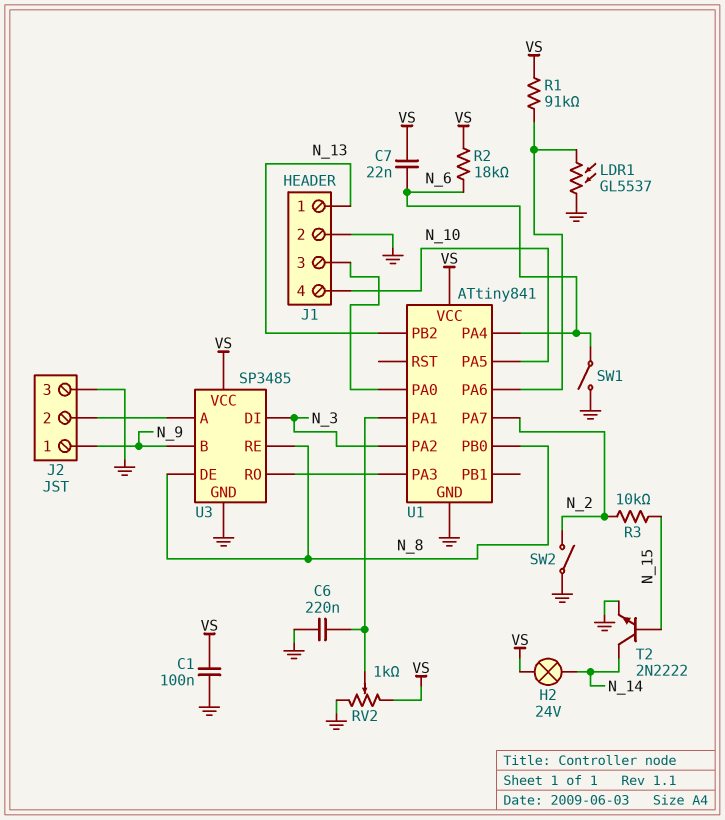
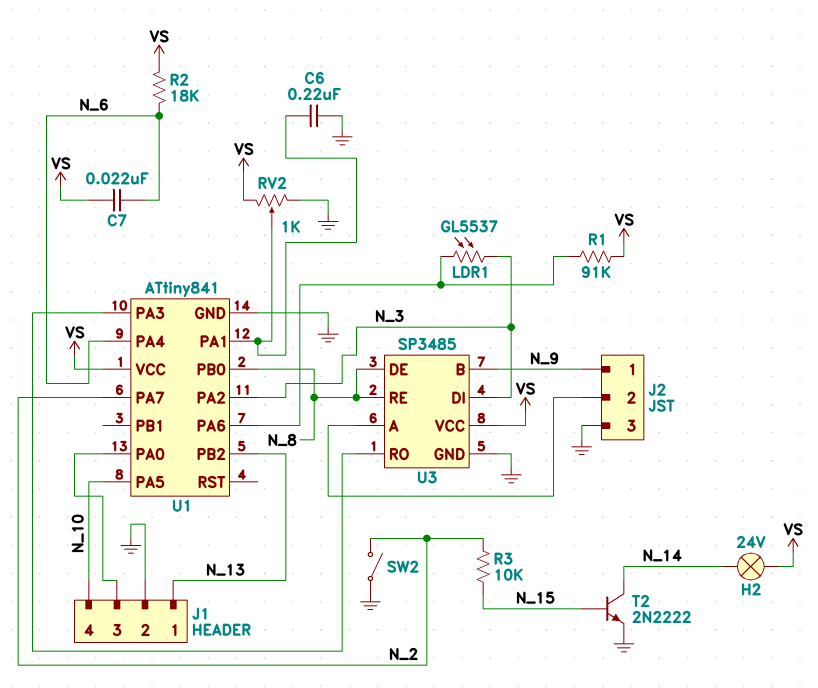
C1: 100nF (GND, VS) -> none
LDR1: GL5537 (GND, U1/PA6) -> GL5537 (N_3, U1/PA6)
SW1: switch (GND, N_6) -> none

